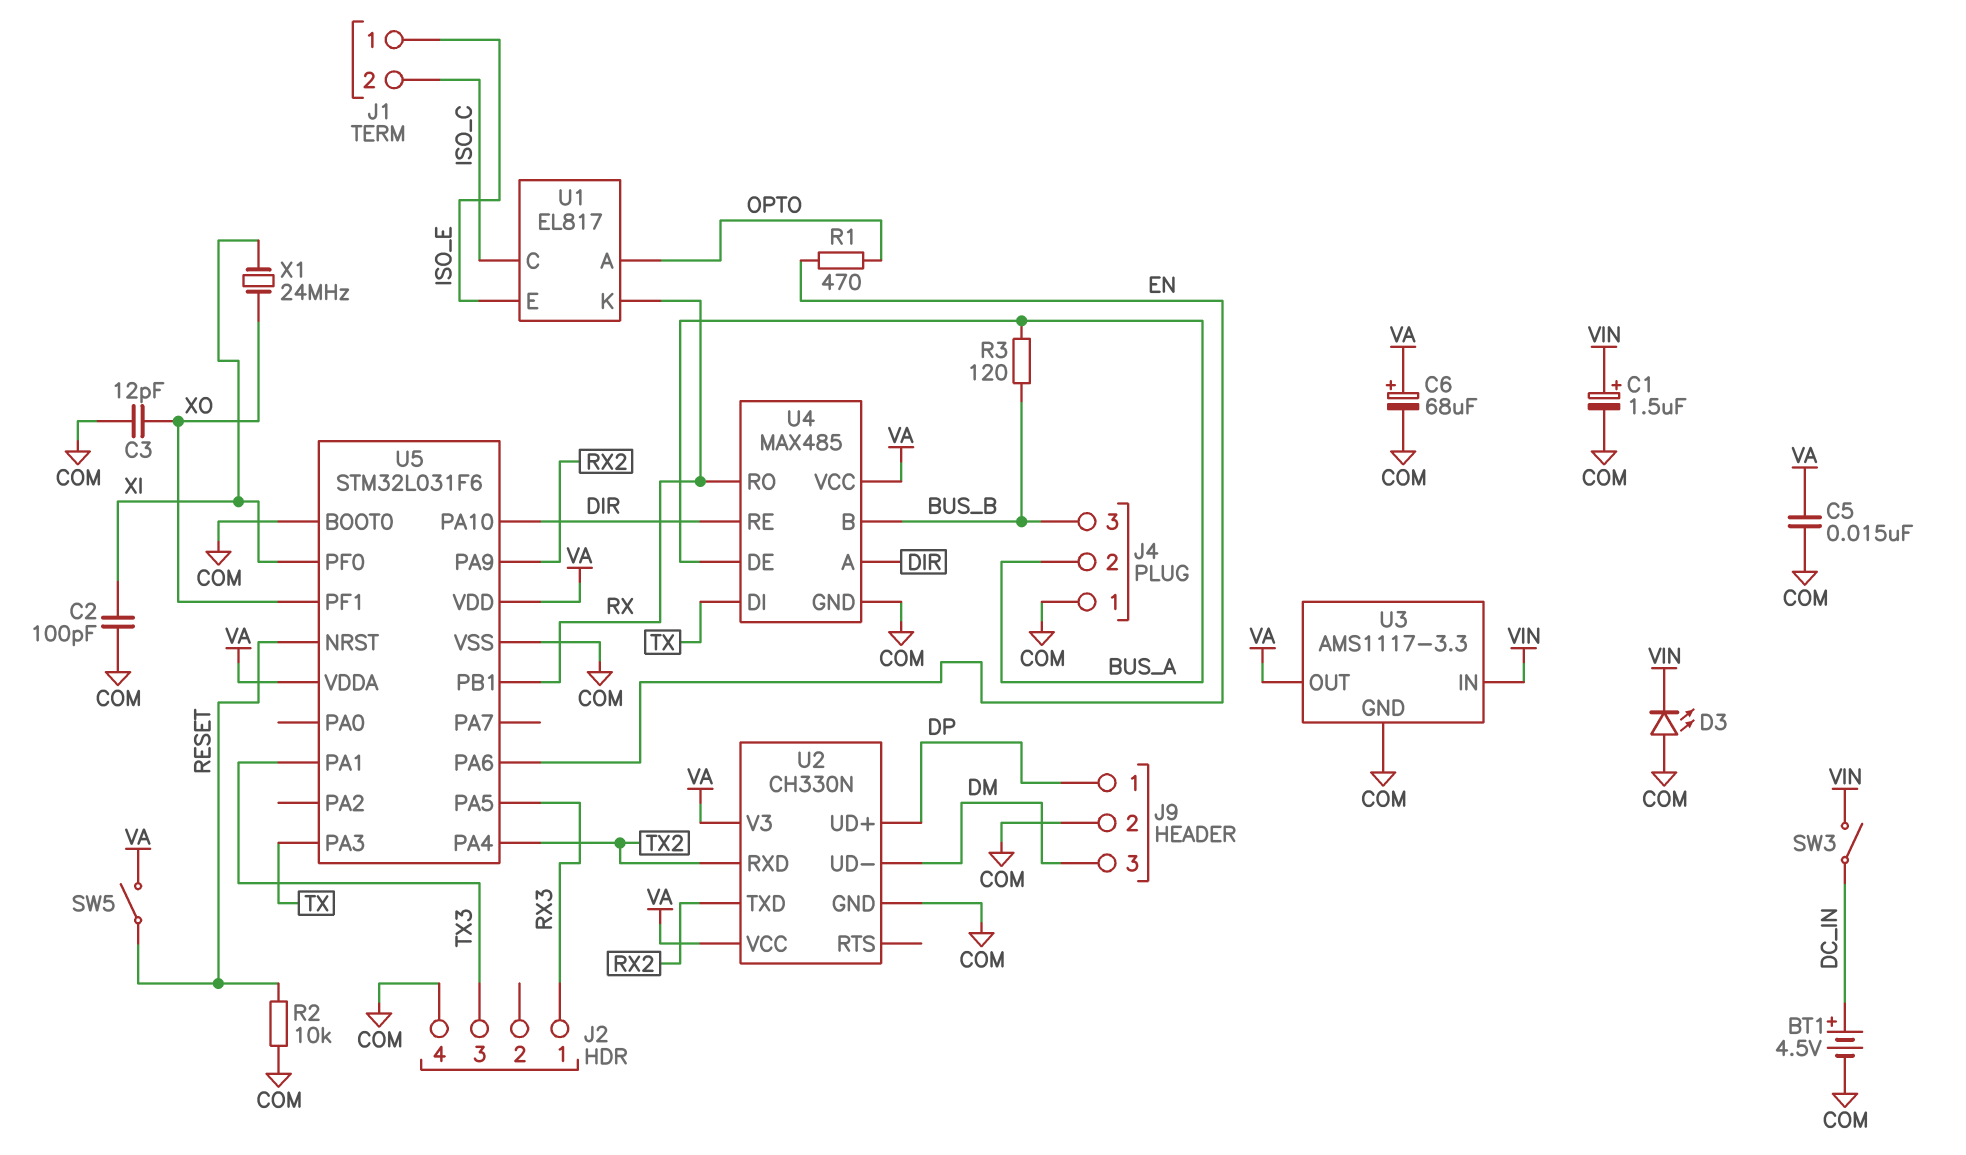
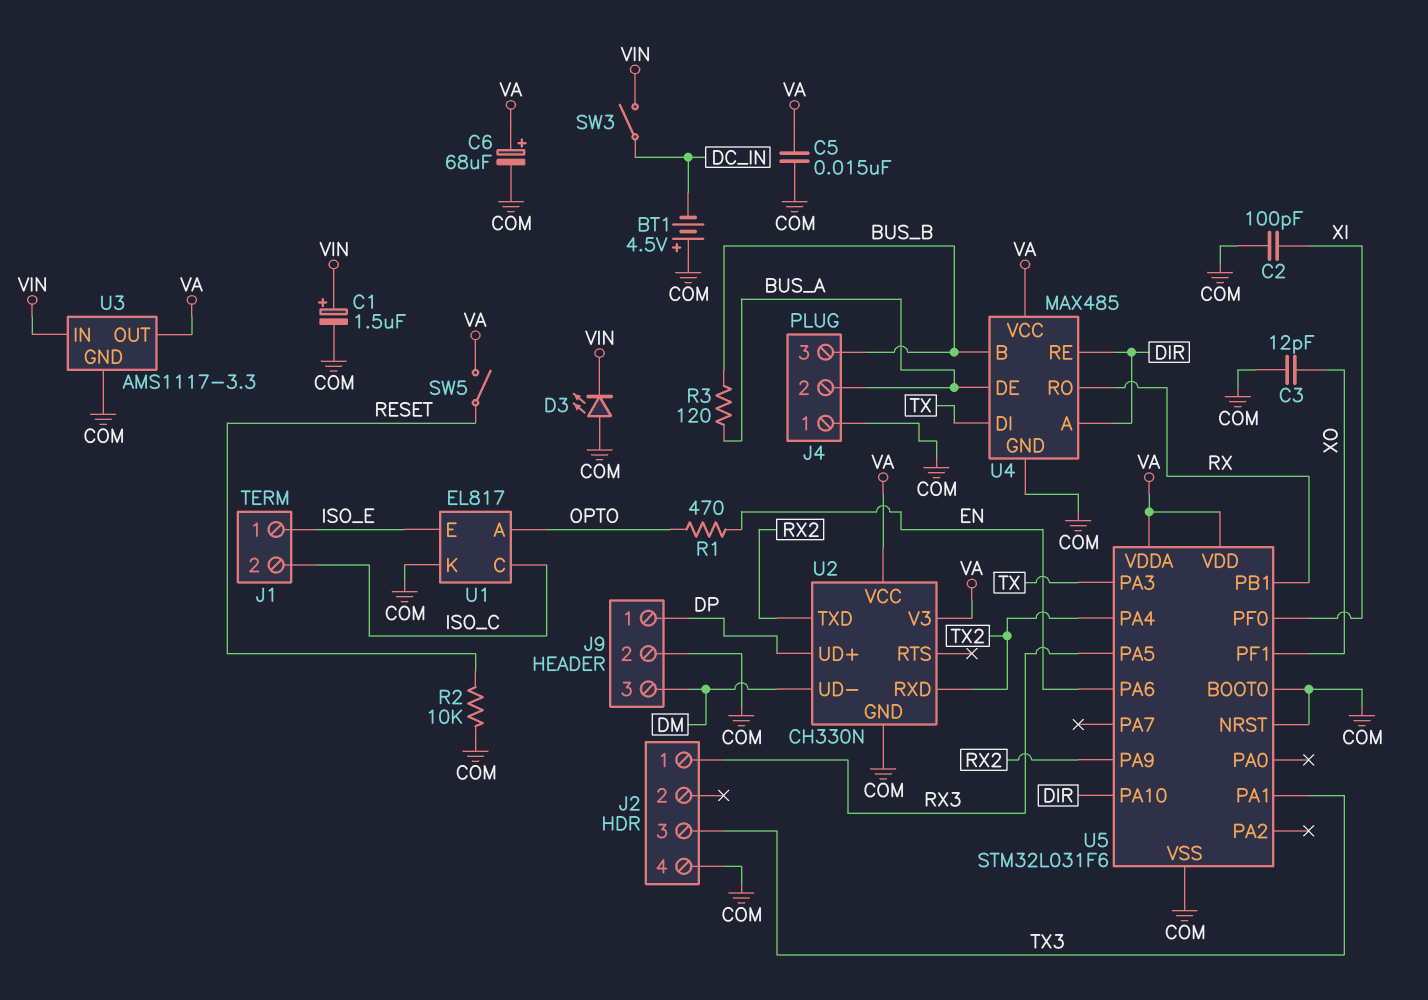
BT1: 4.5V (plus DC_IN, minus COM) -> 4.5V (plus COM, minus DC_IN)
U1 pin K: RX -> COM
U5 pin NRST: RESET -> COM
X1: 24MHz (XI, XO) -> none

